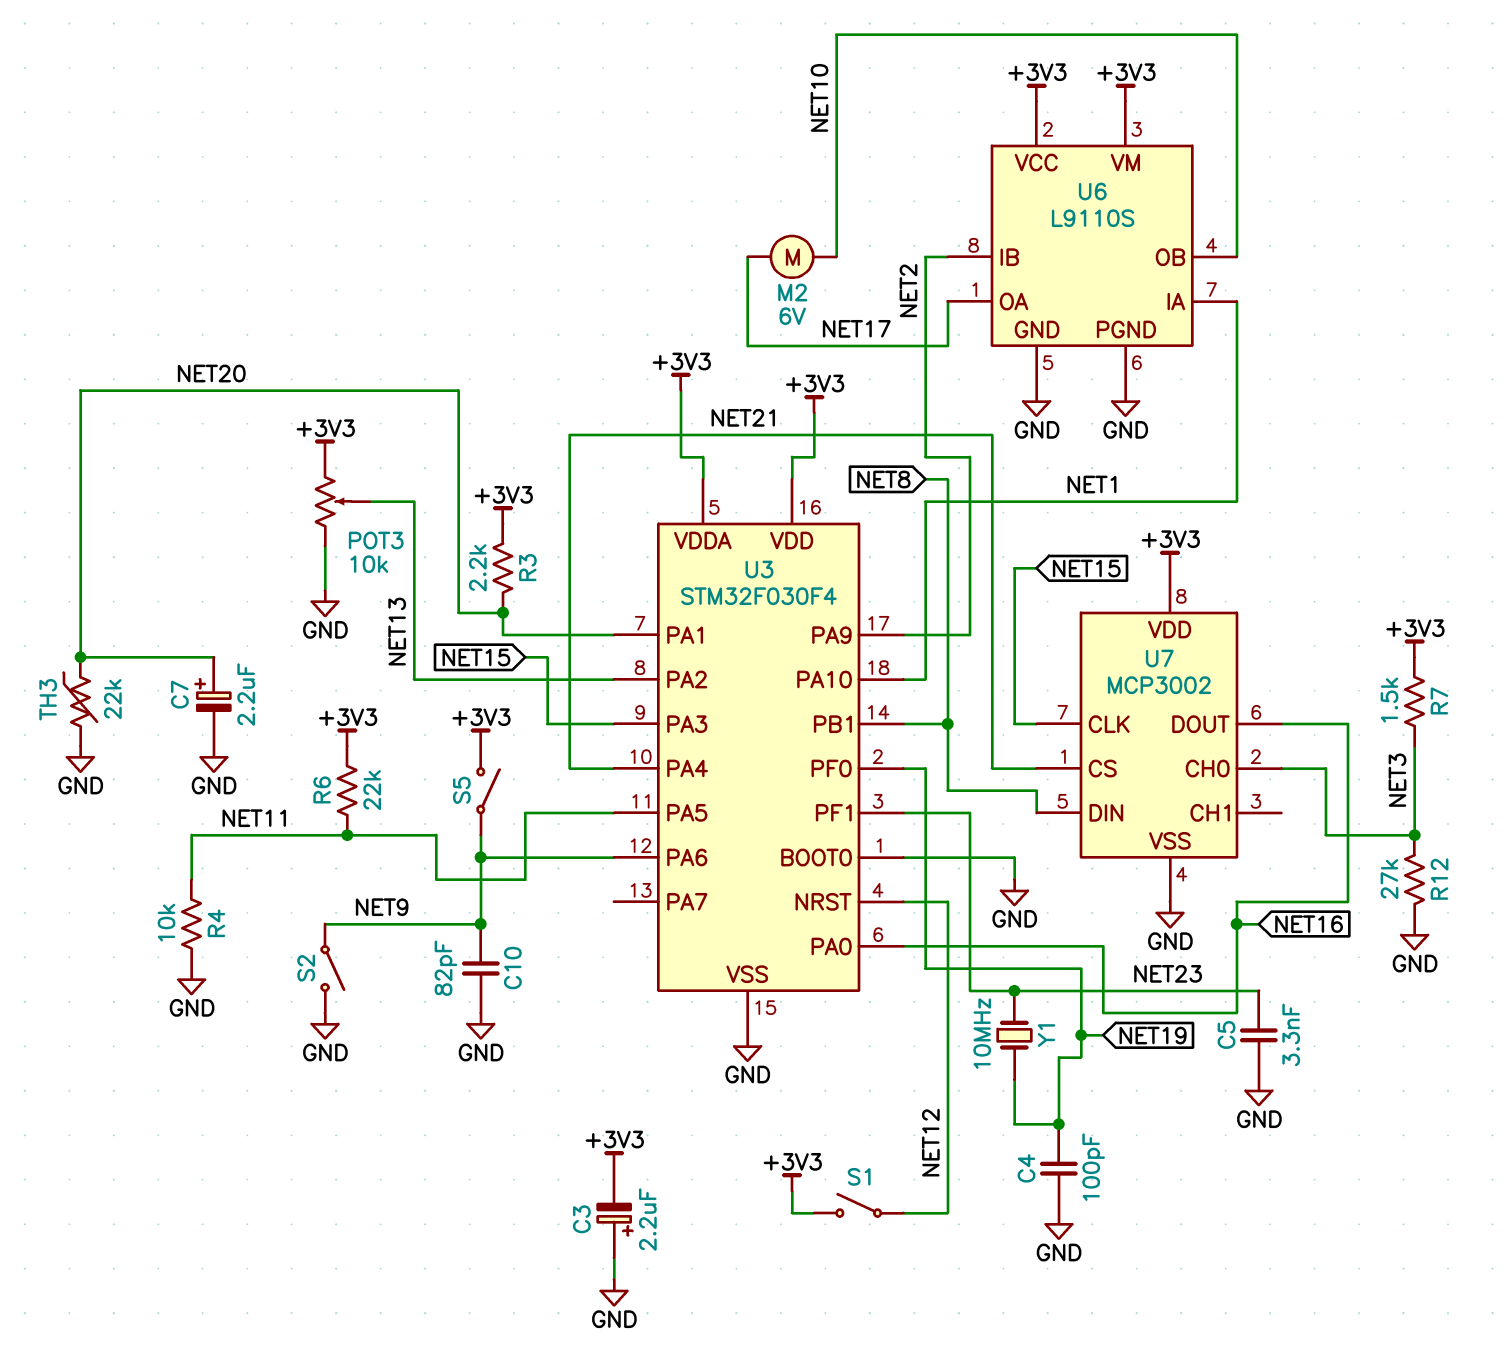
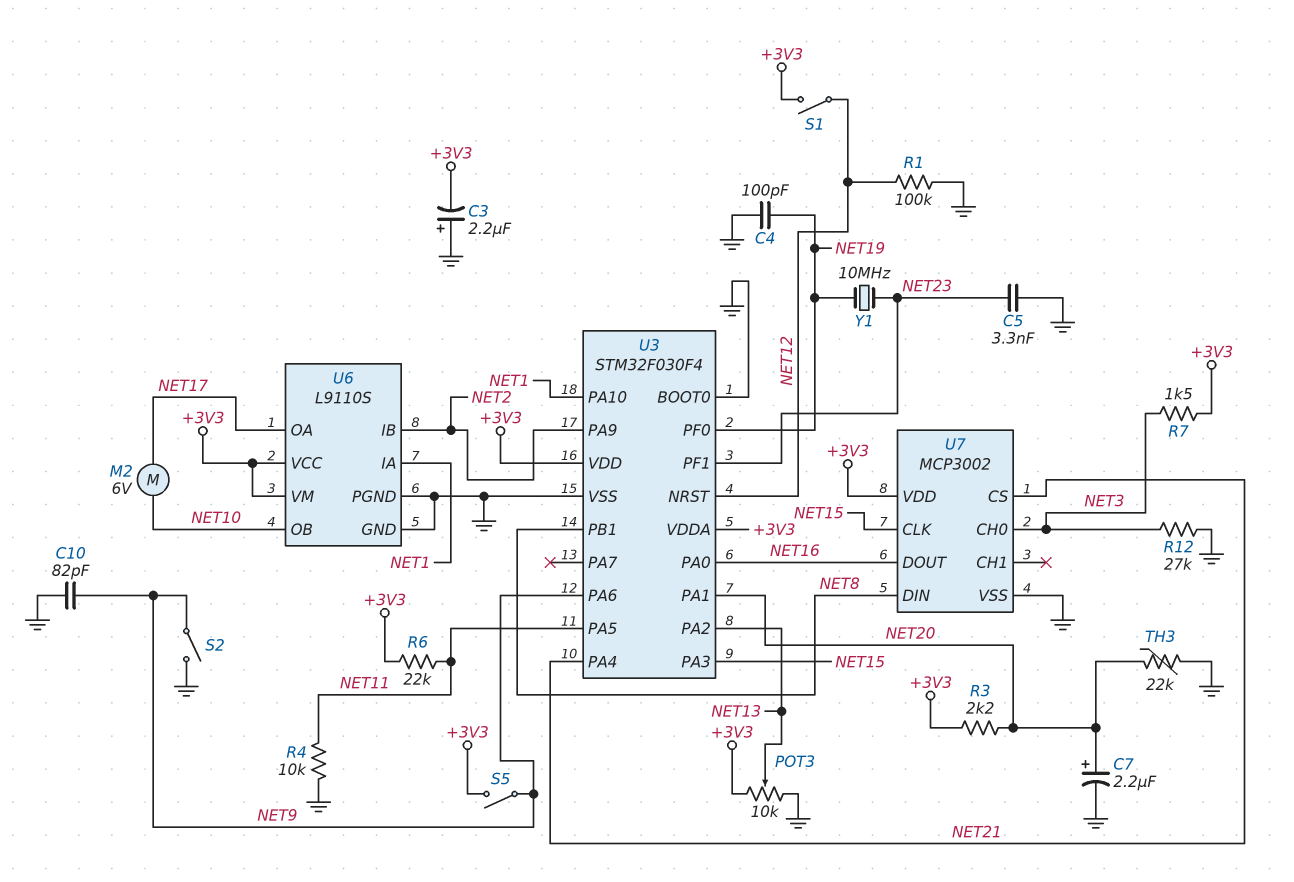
R1: none -> 100k (GND, NET12)

